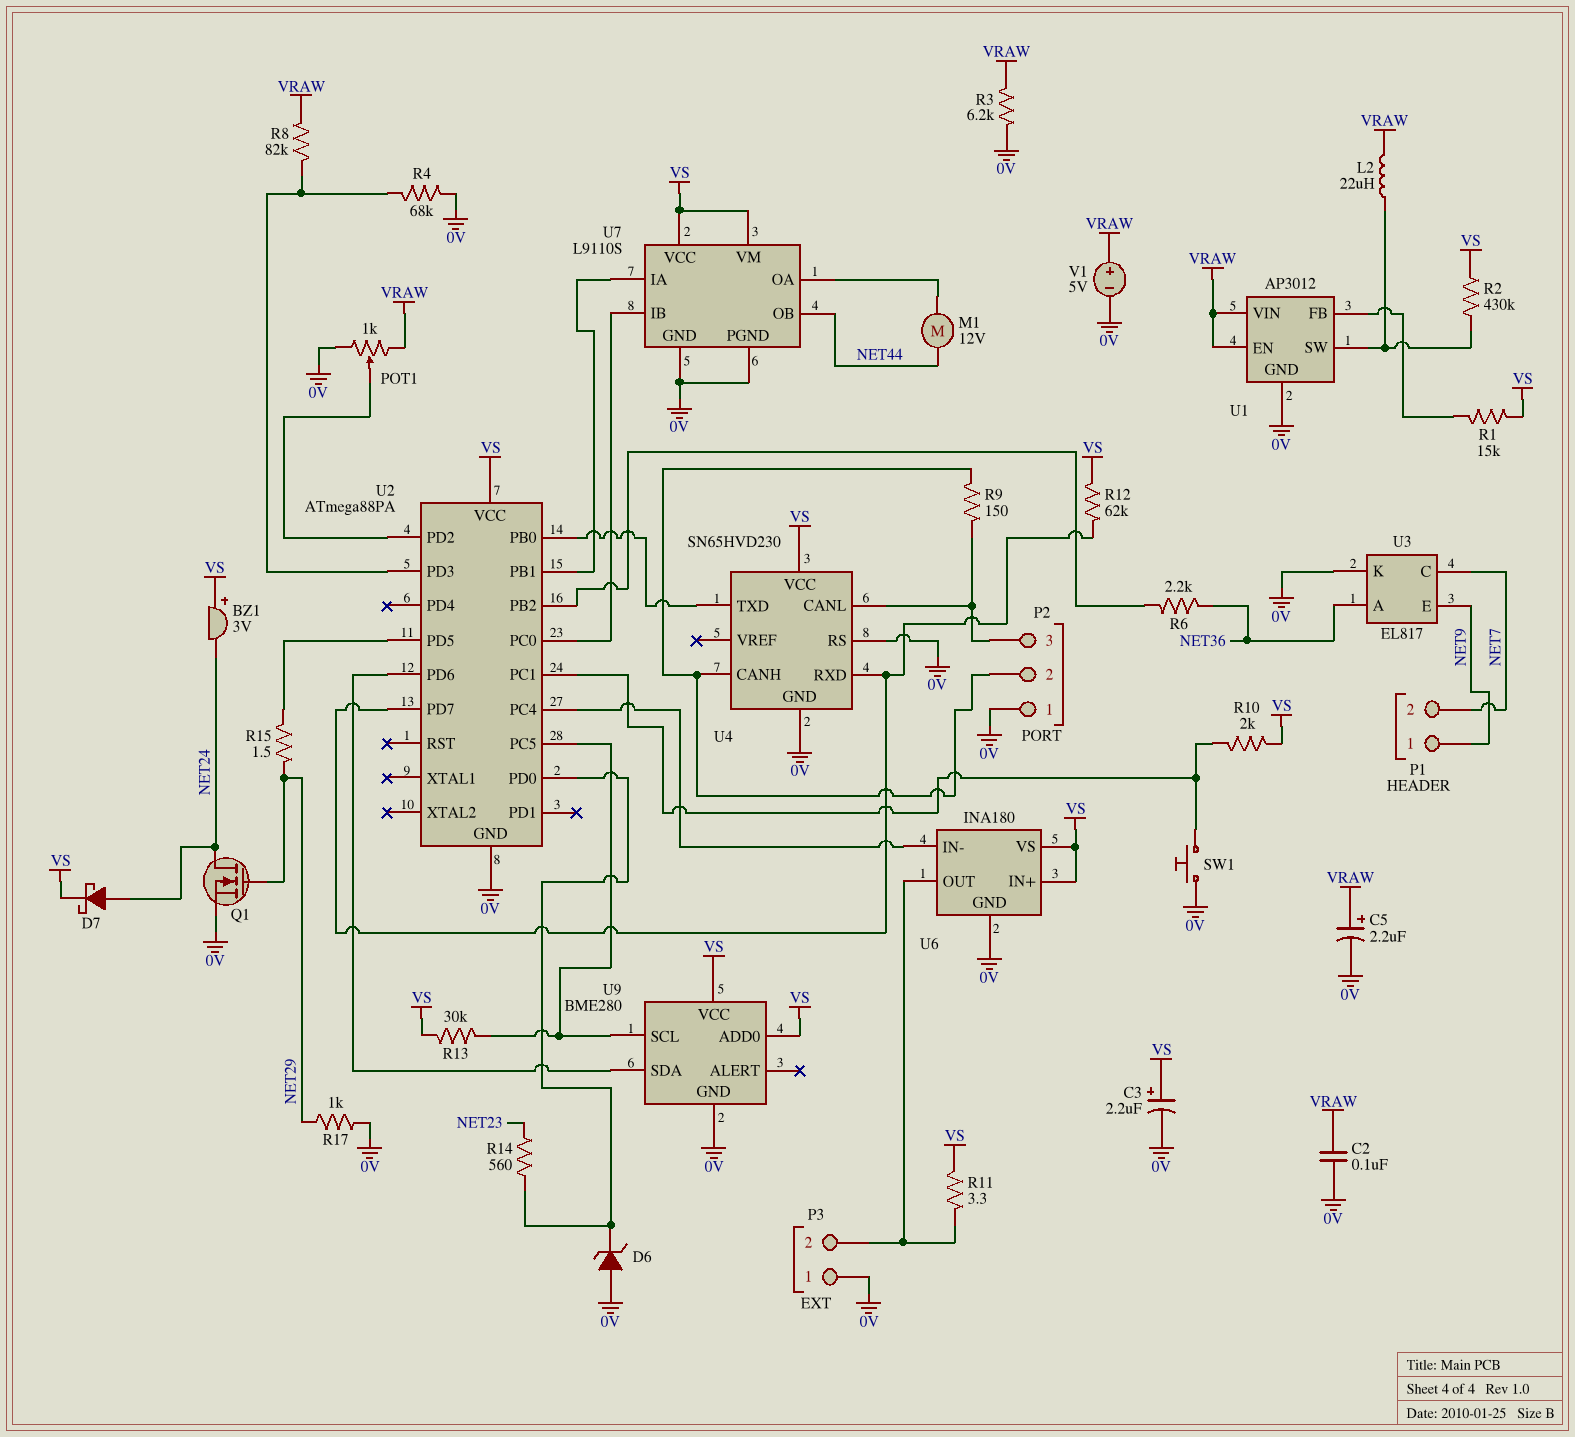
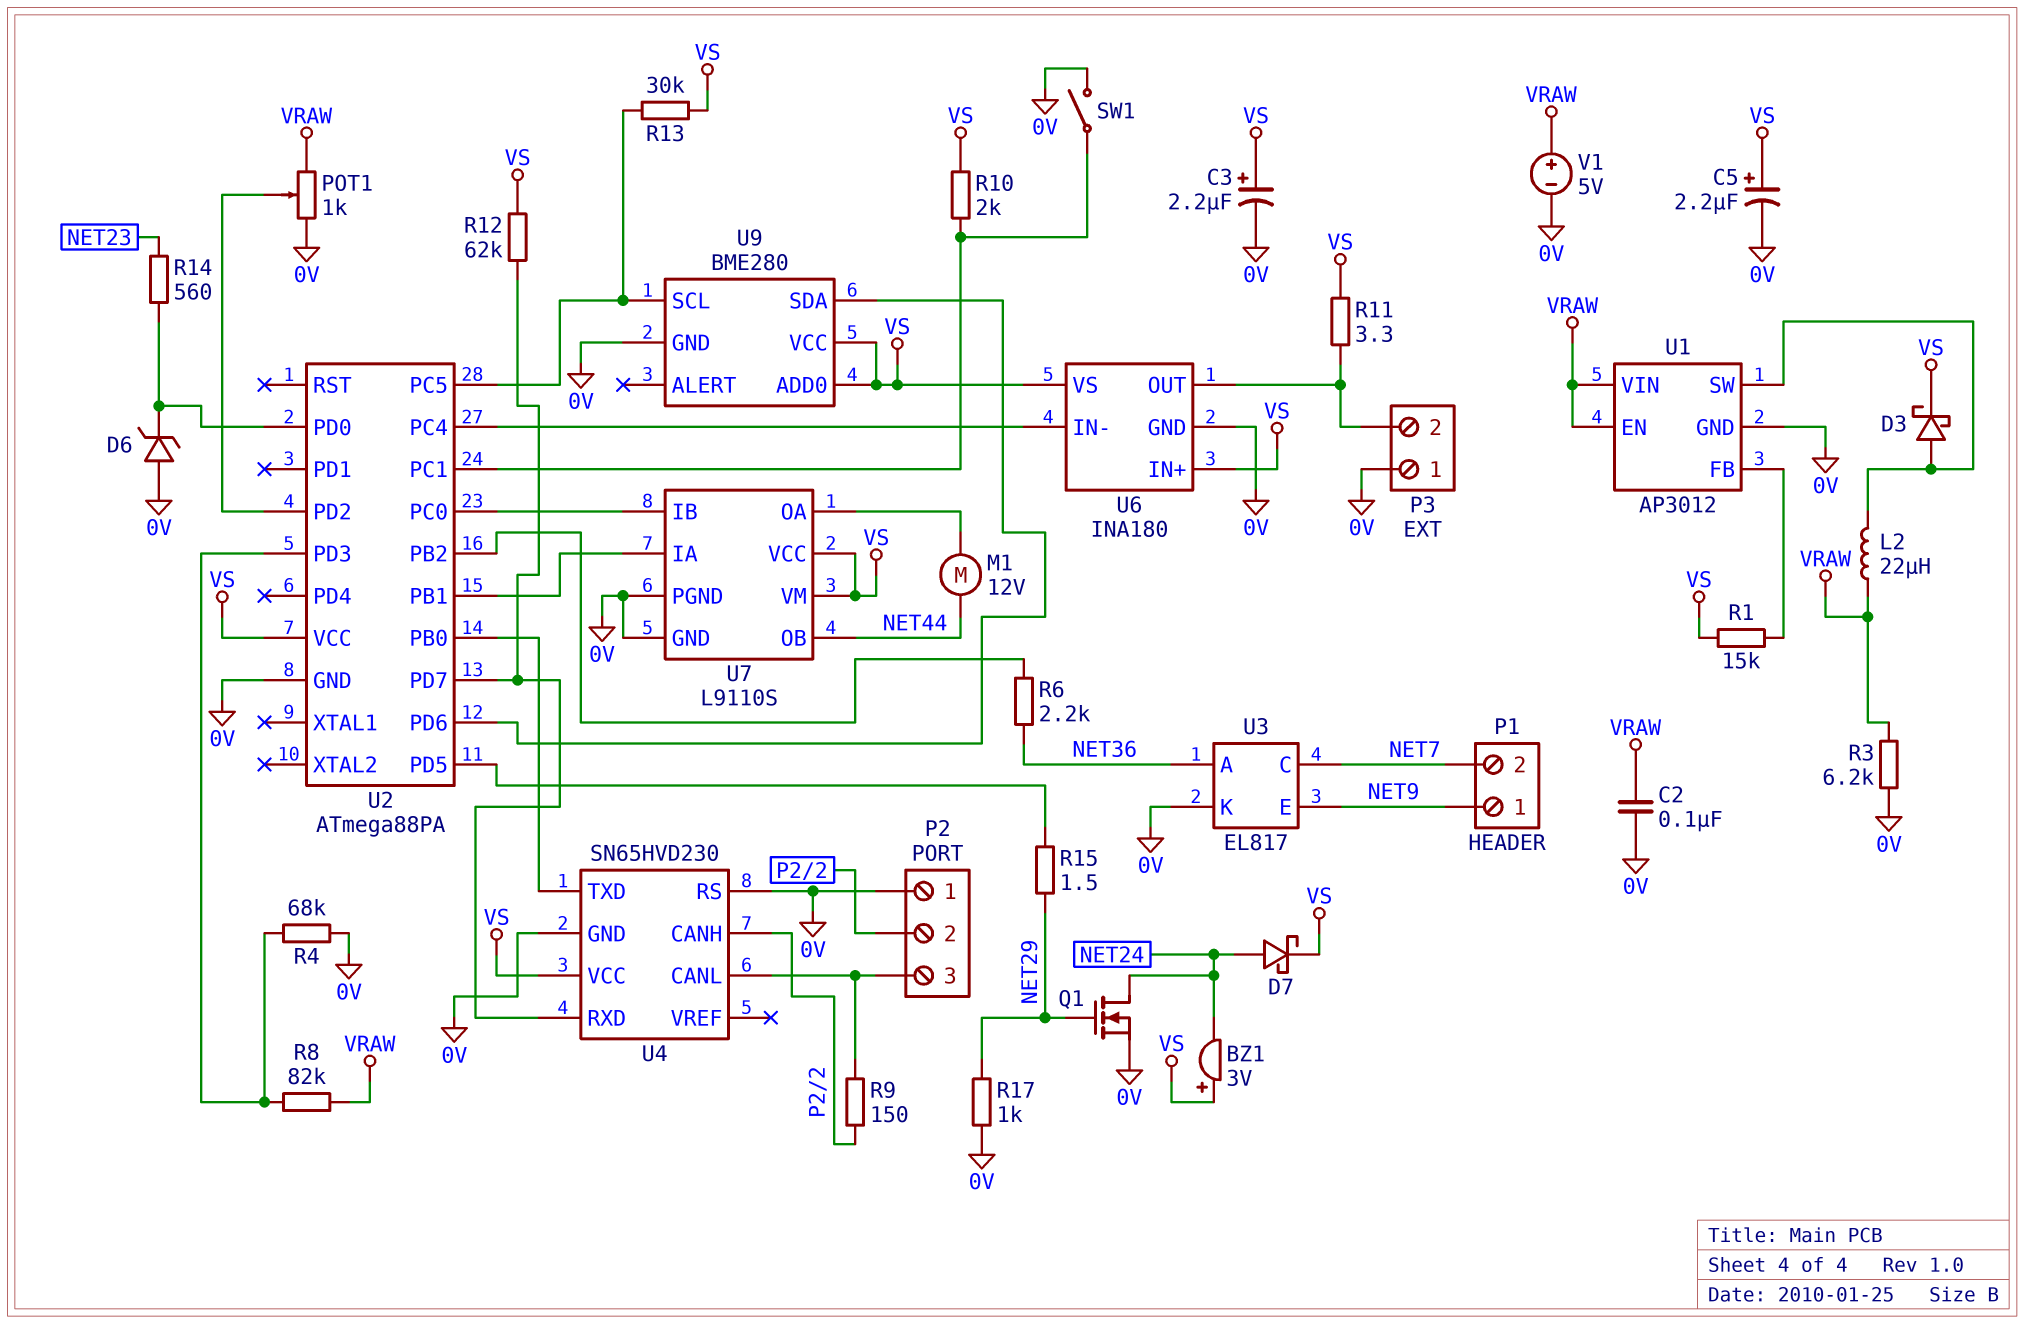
C5: 2.2uF (plus VRAW, minus 0V) -> 2.2uF (plus VS, minus 0V)
D3: none -> schottky (A U1/SW, K VS)
R2: 430k (U1/SW, VS) -> none
SW1: button (0V, U2/PC1) -> switch (0V, U2/PC1)

